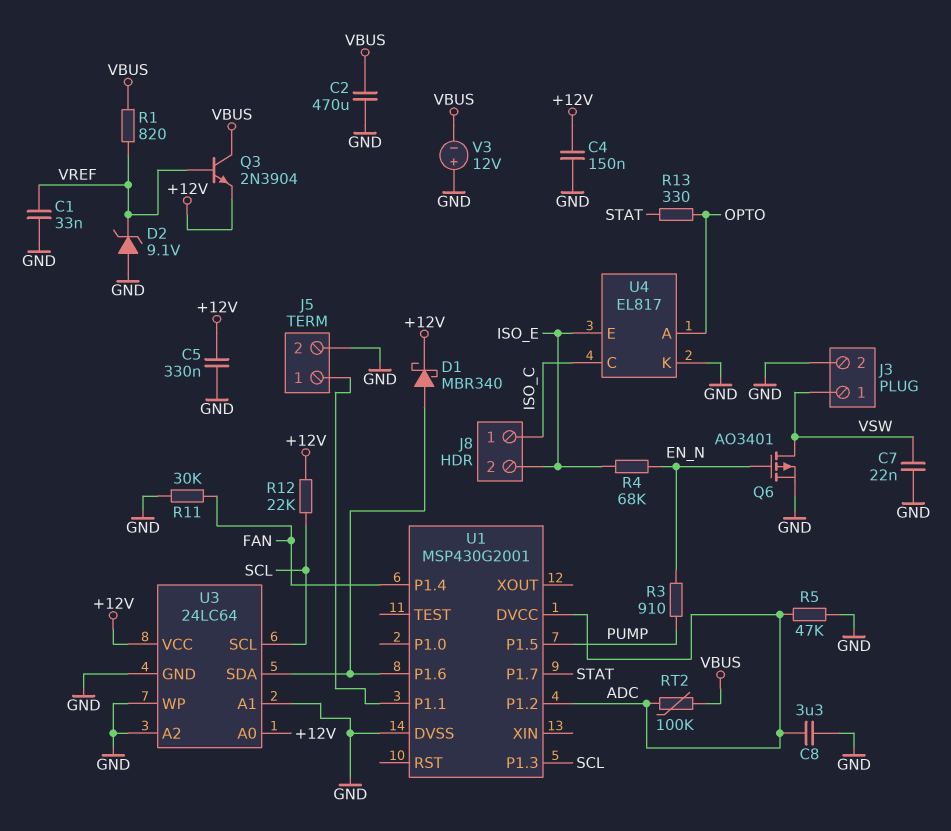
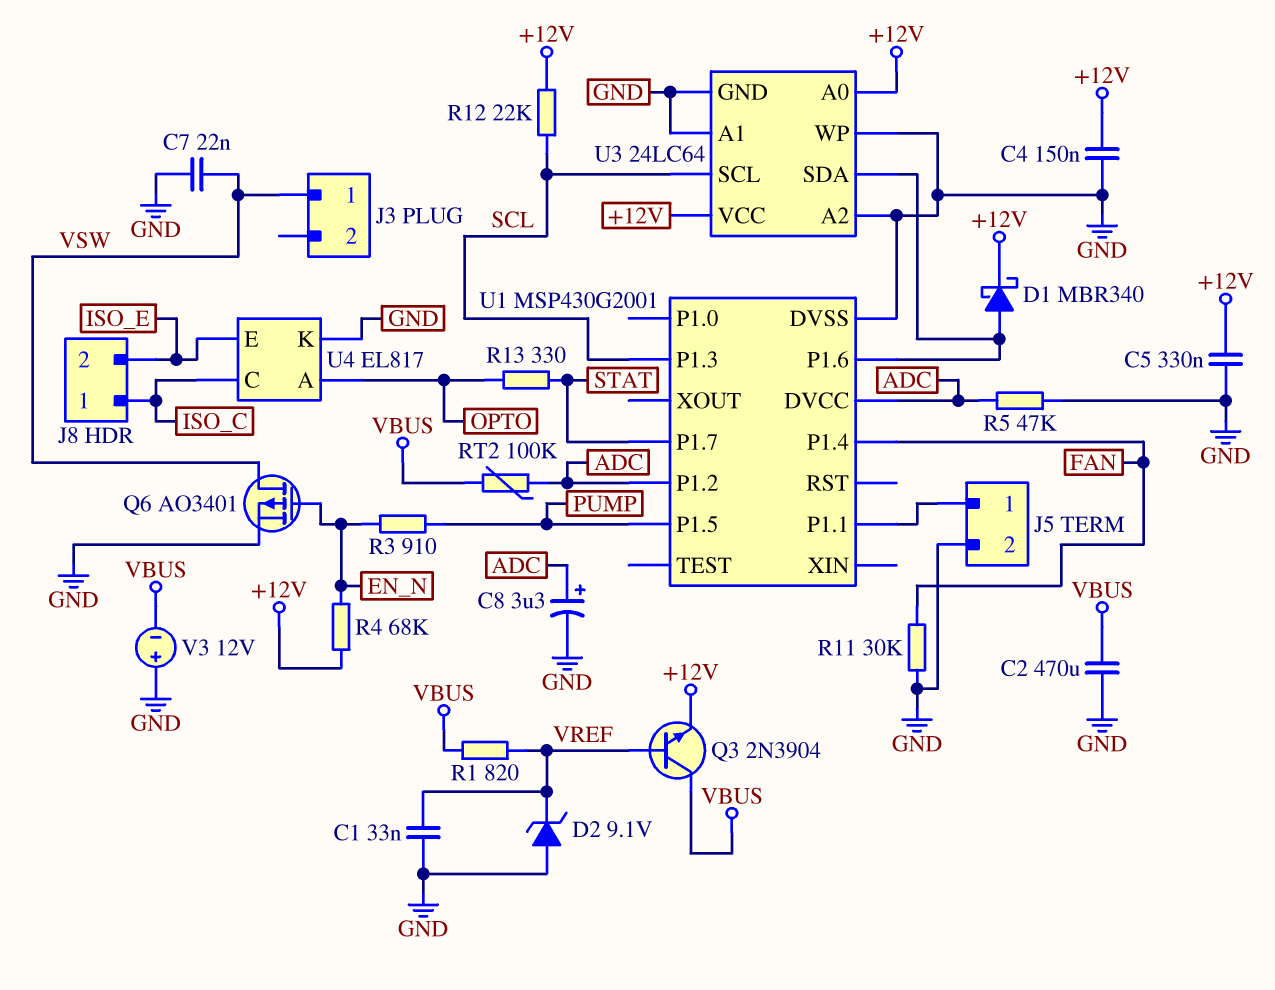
C8: 3.3uF (ADC, GND) -> 3.3uF (plus ADC, minus GND)
J3 pin 2: GND -> none
R4: 68k (EN_N, ISO_E) -> 68k (+12V, EN_N)

